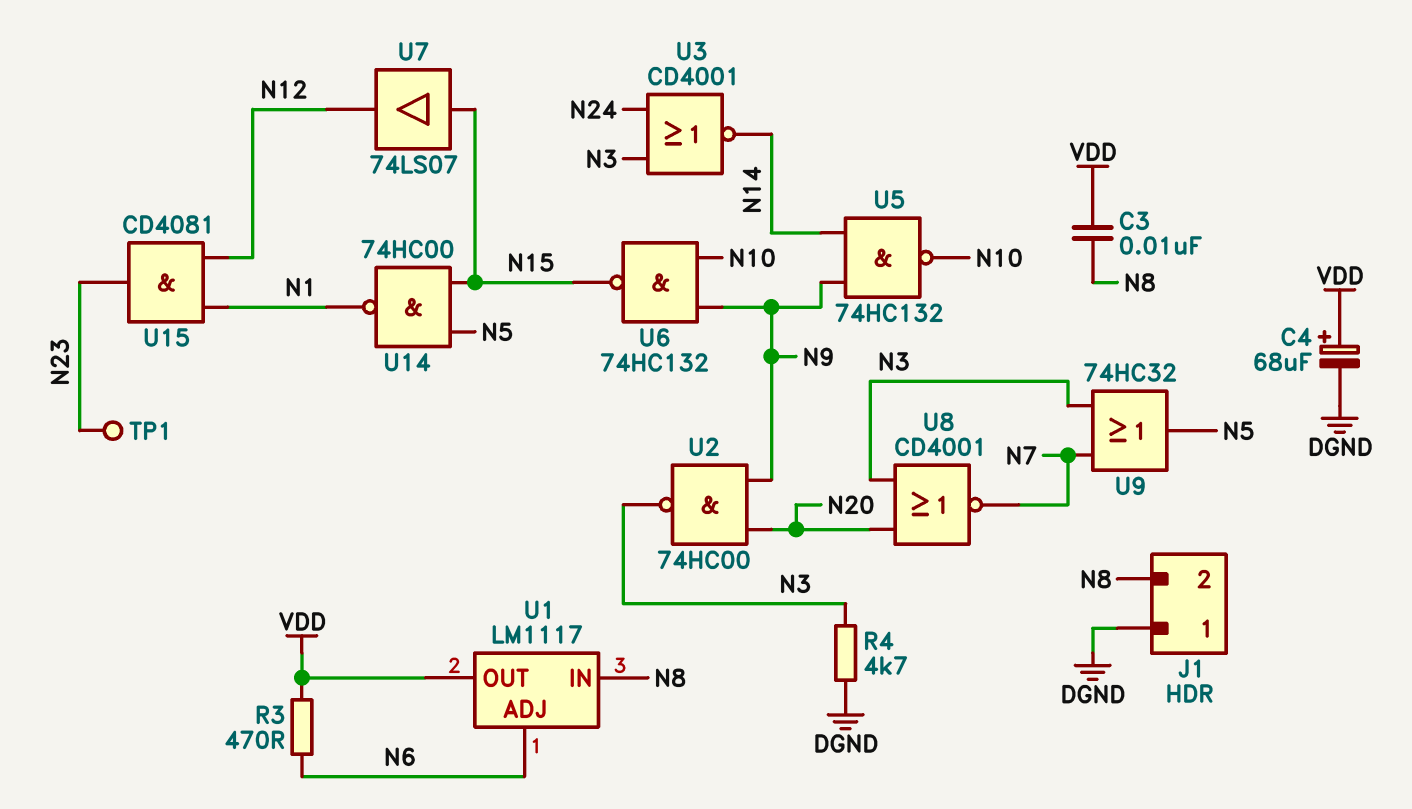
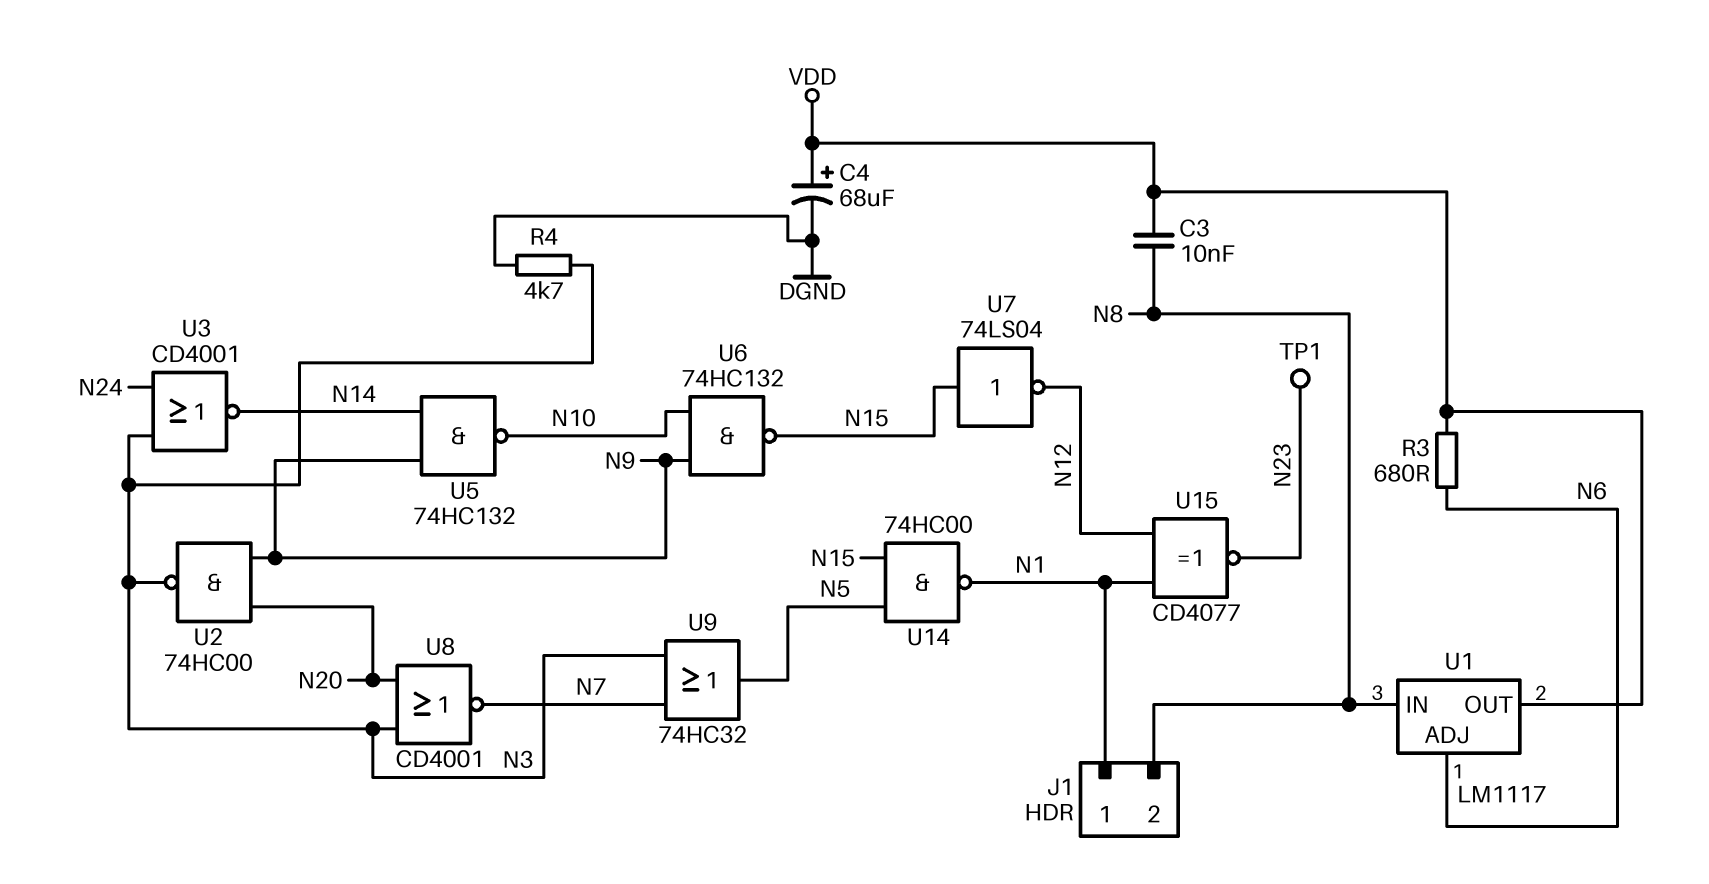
J1 pin 1: DGND -> N1
R3: 470 (N6, VDD) -> 680 (N6, VDD)
U7: buffer 74LS07 (in N15, out N12) -> NOT 74LS04 (in N15, out N12)
U15: AND CD4081 (in N1, in N12, out N23) -> XNOR CD4077 (in N1, in N12, out N23)

